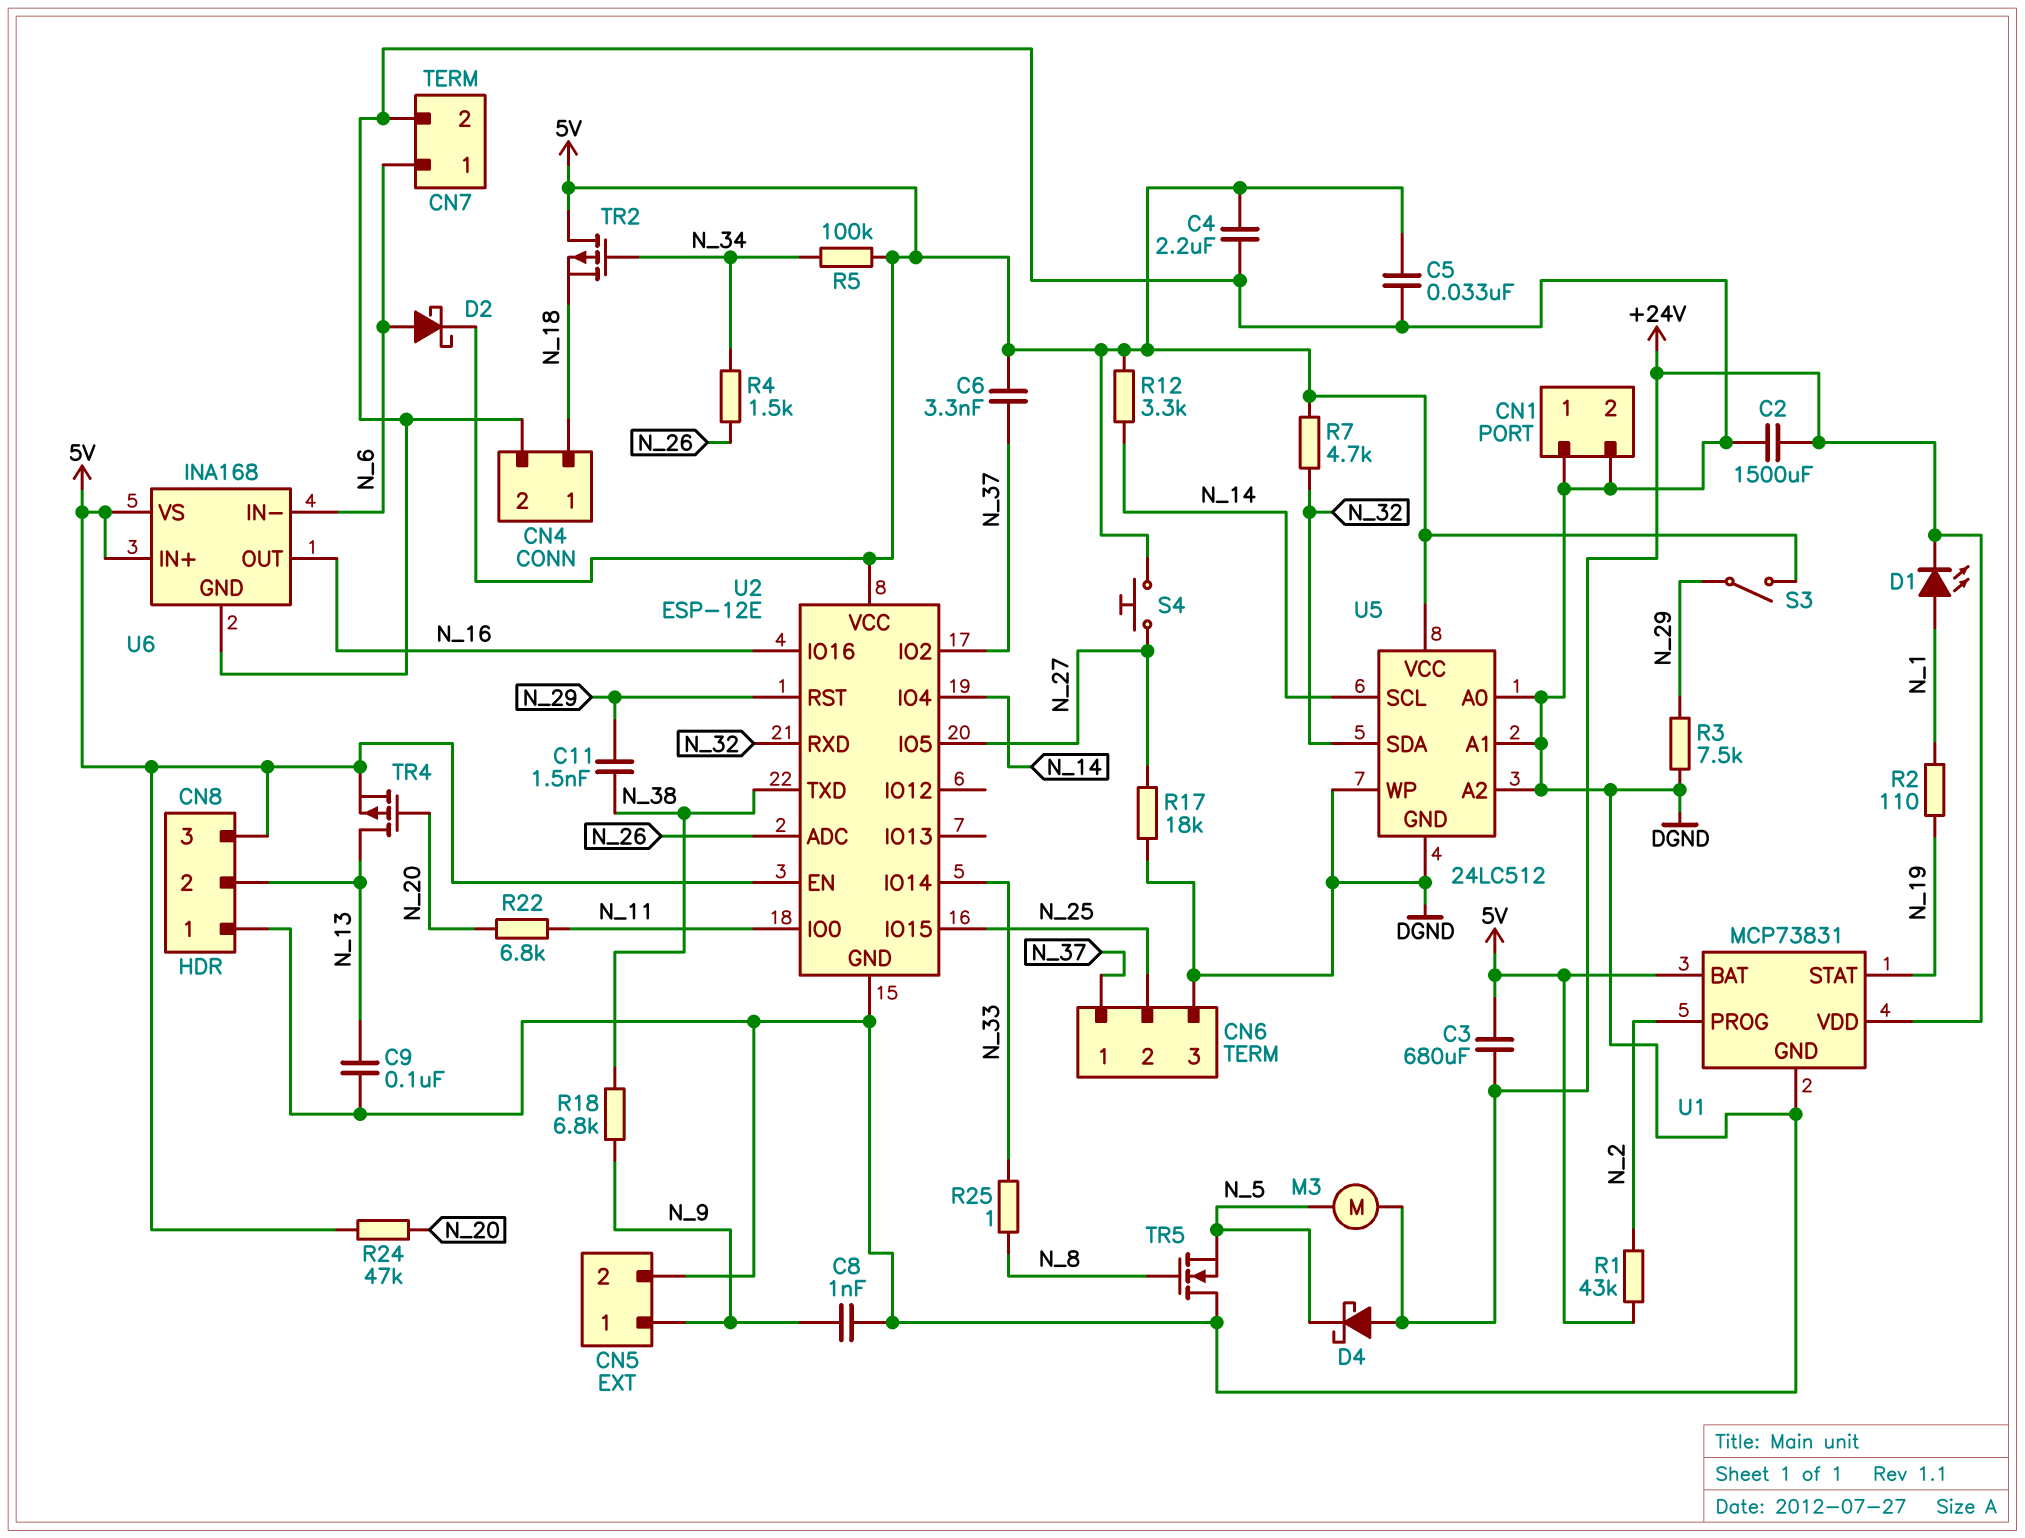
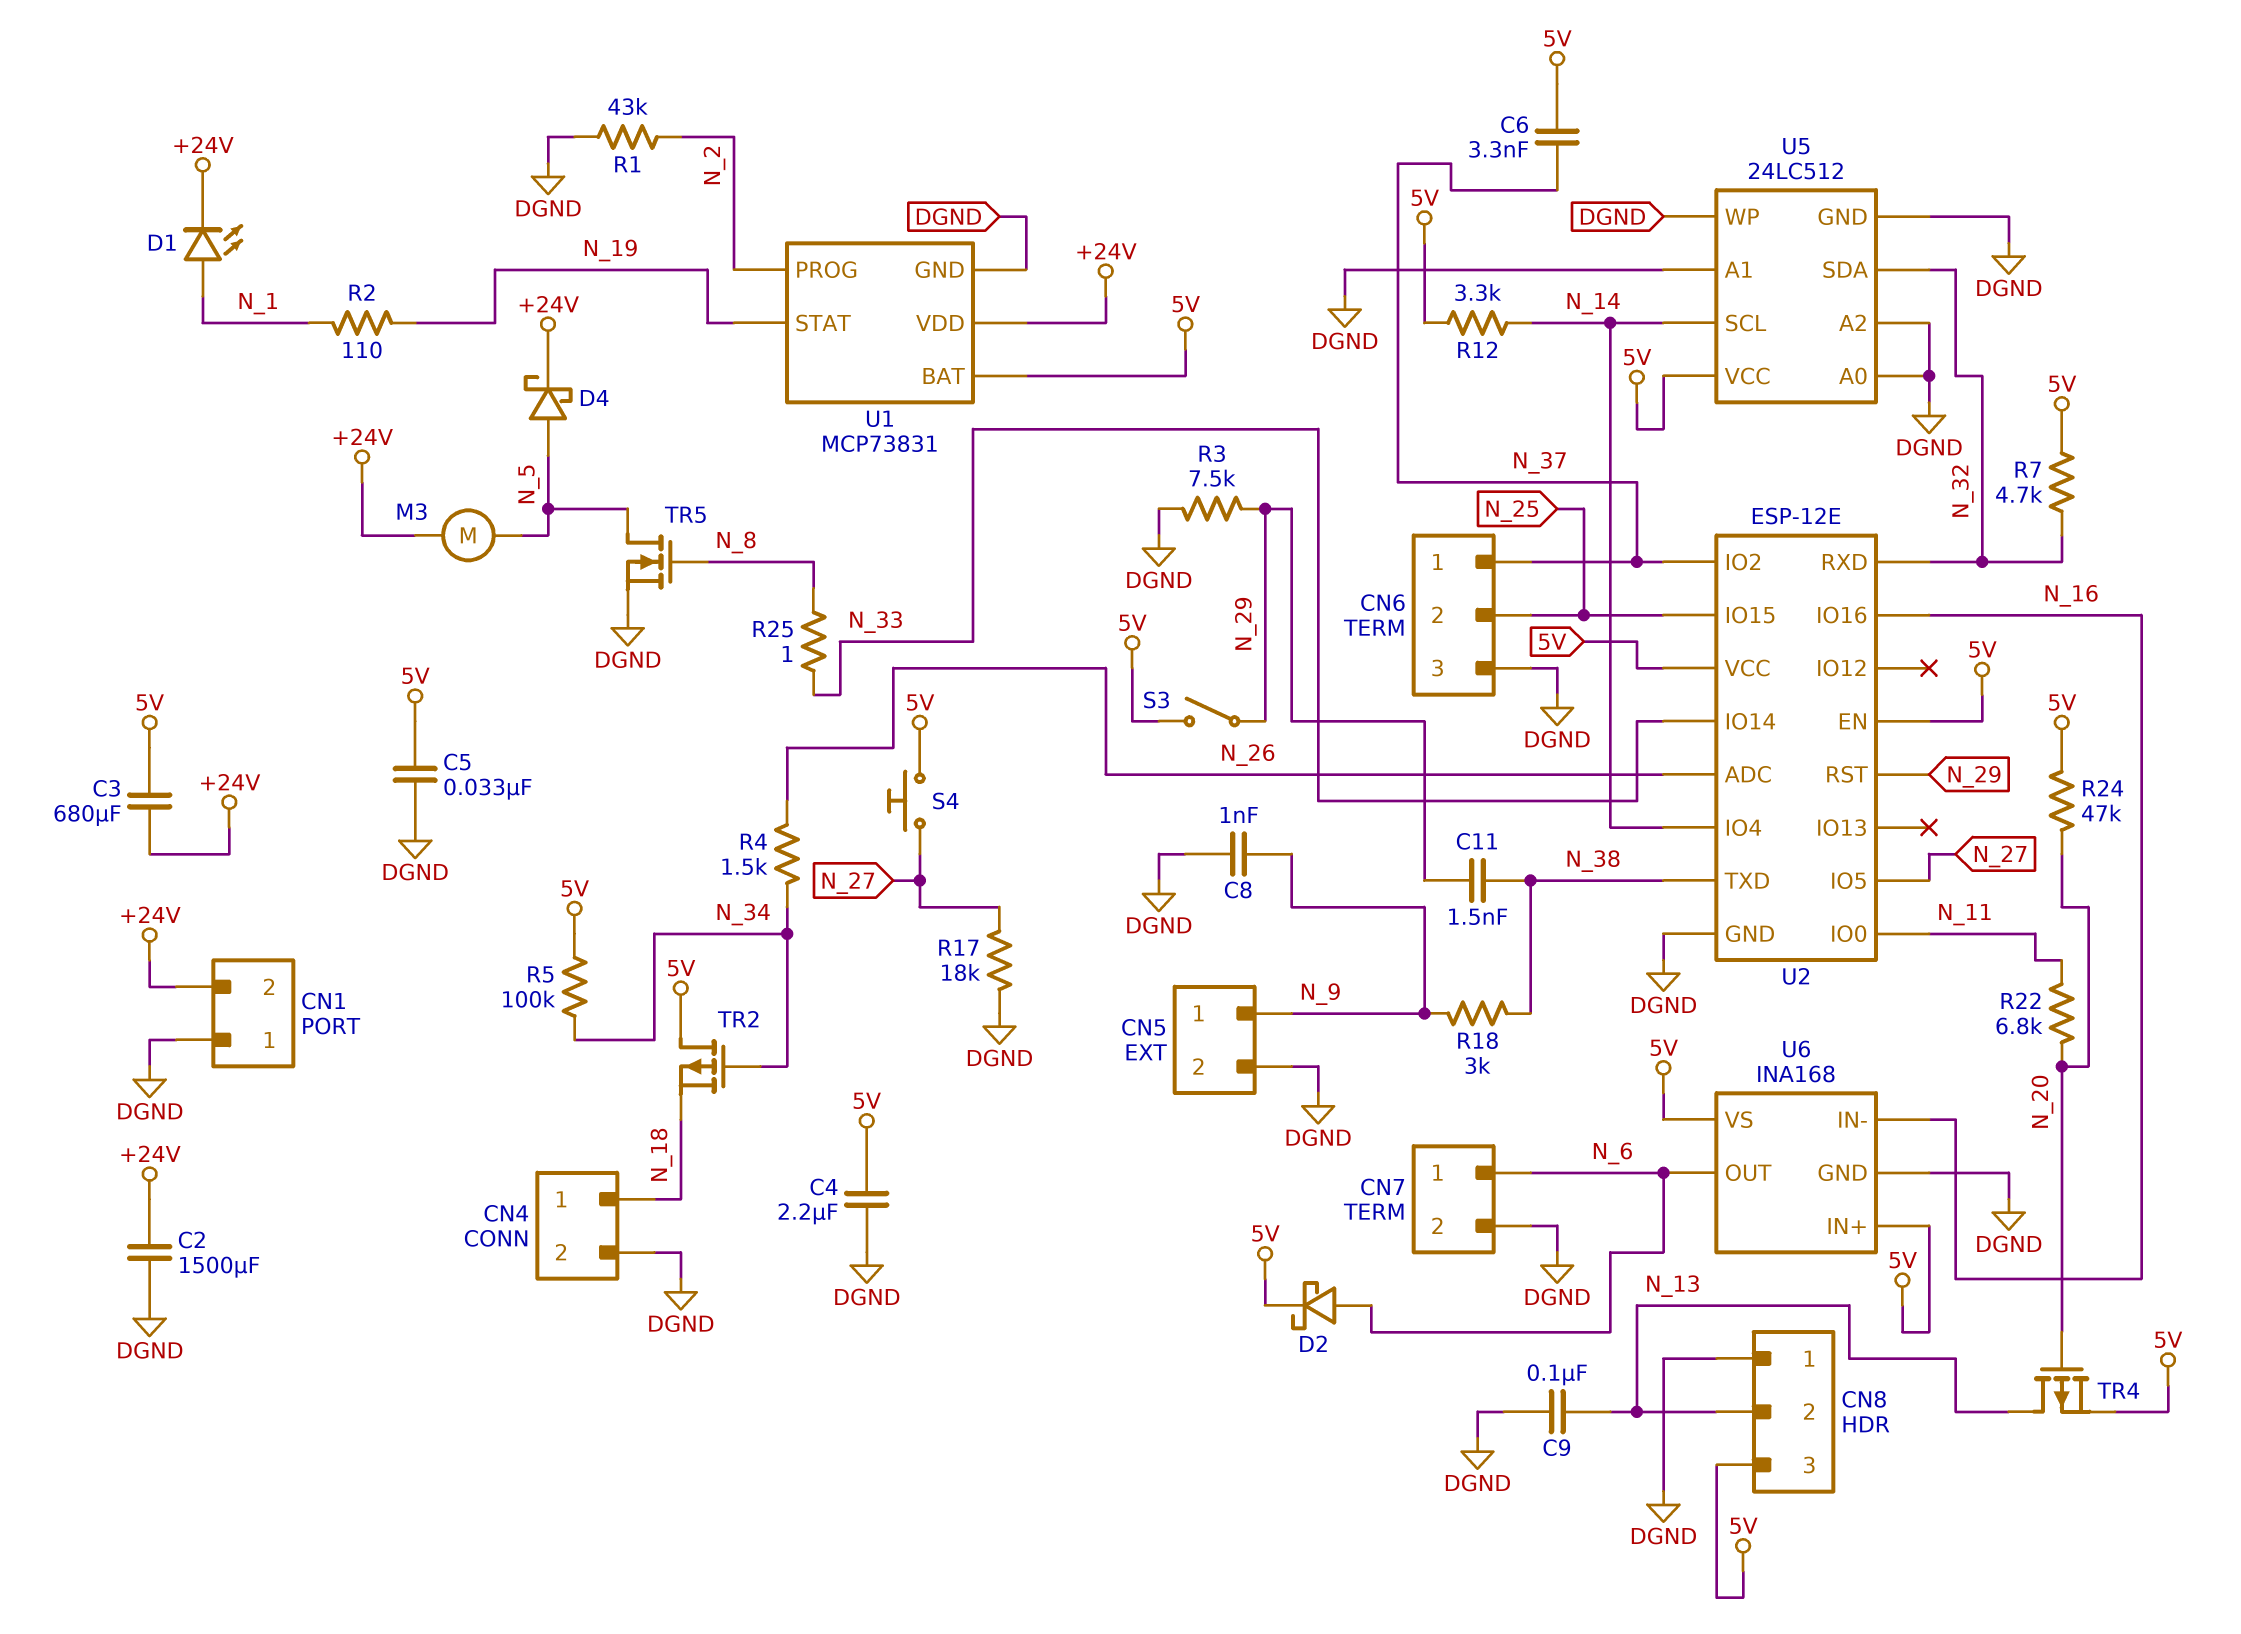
CN1 pin 2: DGND -> +24V
D4: schottky (A +24V, K N_5) -> schottky (A N_5, K +24V)
R1: 43k (5V, N_2) -> 43k (DGND, N_2)
R18: 6.8k (N_9, N_38) -> 3k (N_9, N_38)
TR5: NMOS (G N_8, D DGND, S N_5) -> NMOS (G N_8, D N_5, S DGND)
U6 pin IN-: N_6 -> N_16
U6 pin OUT: N_16 -> N_6

